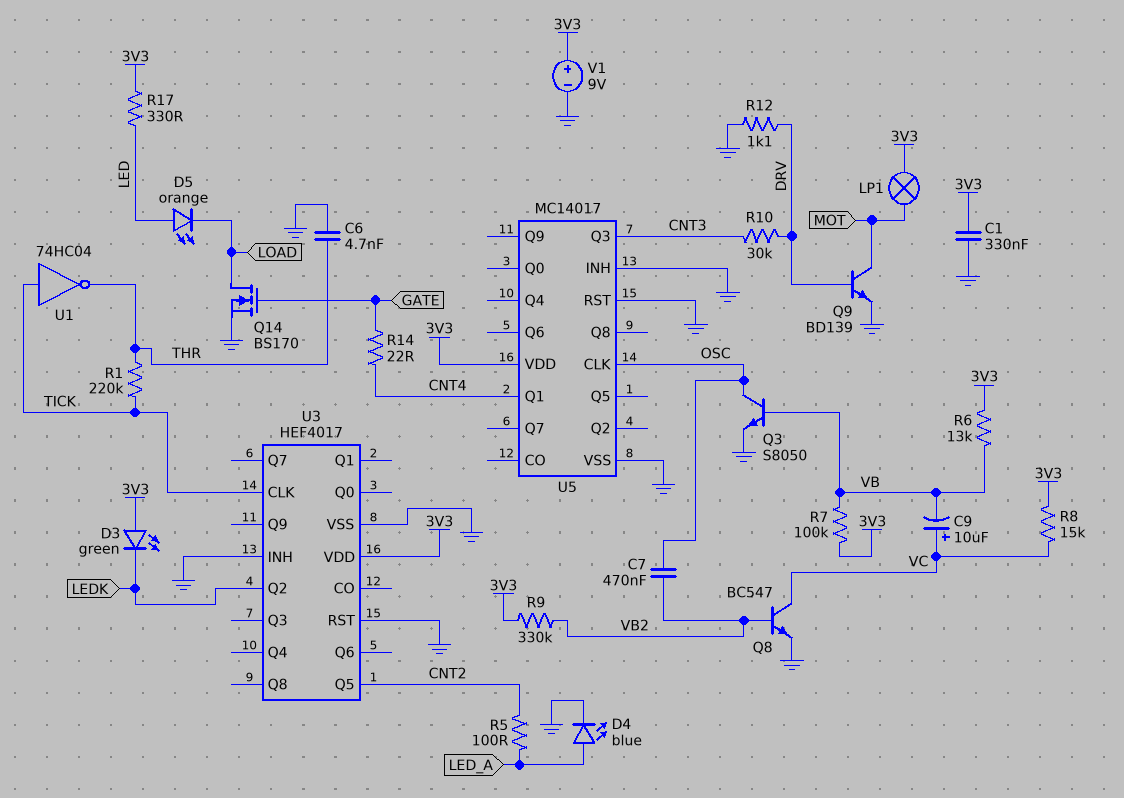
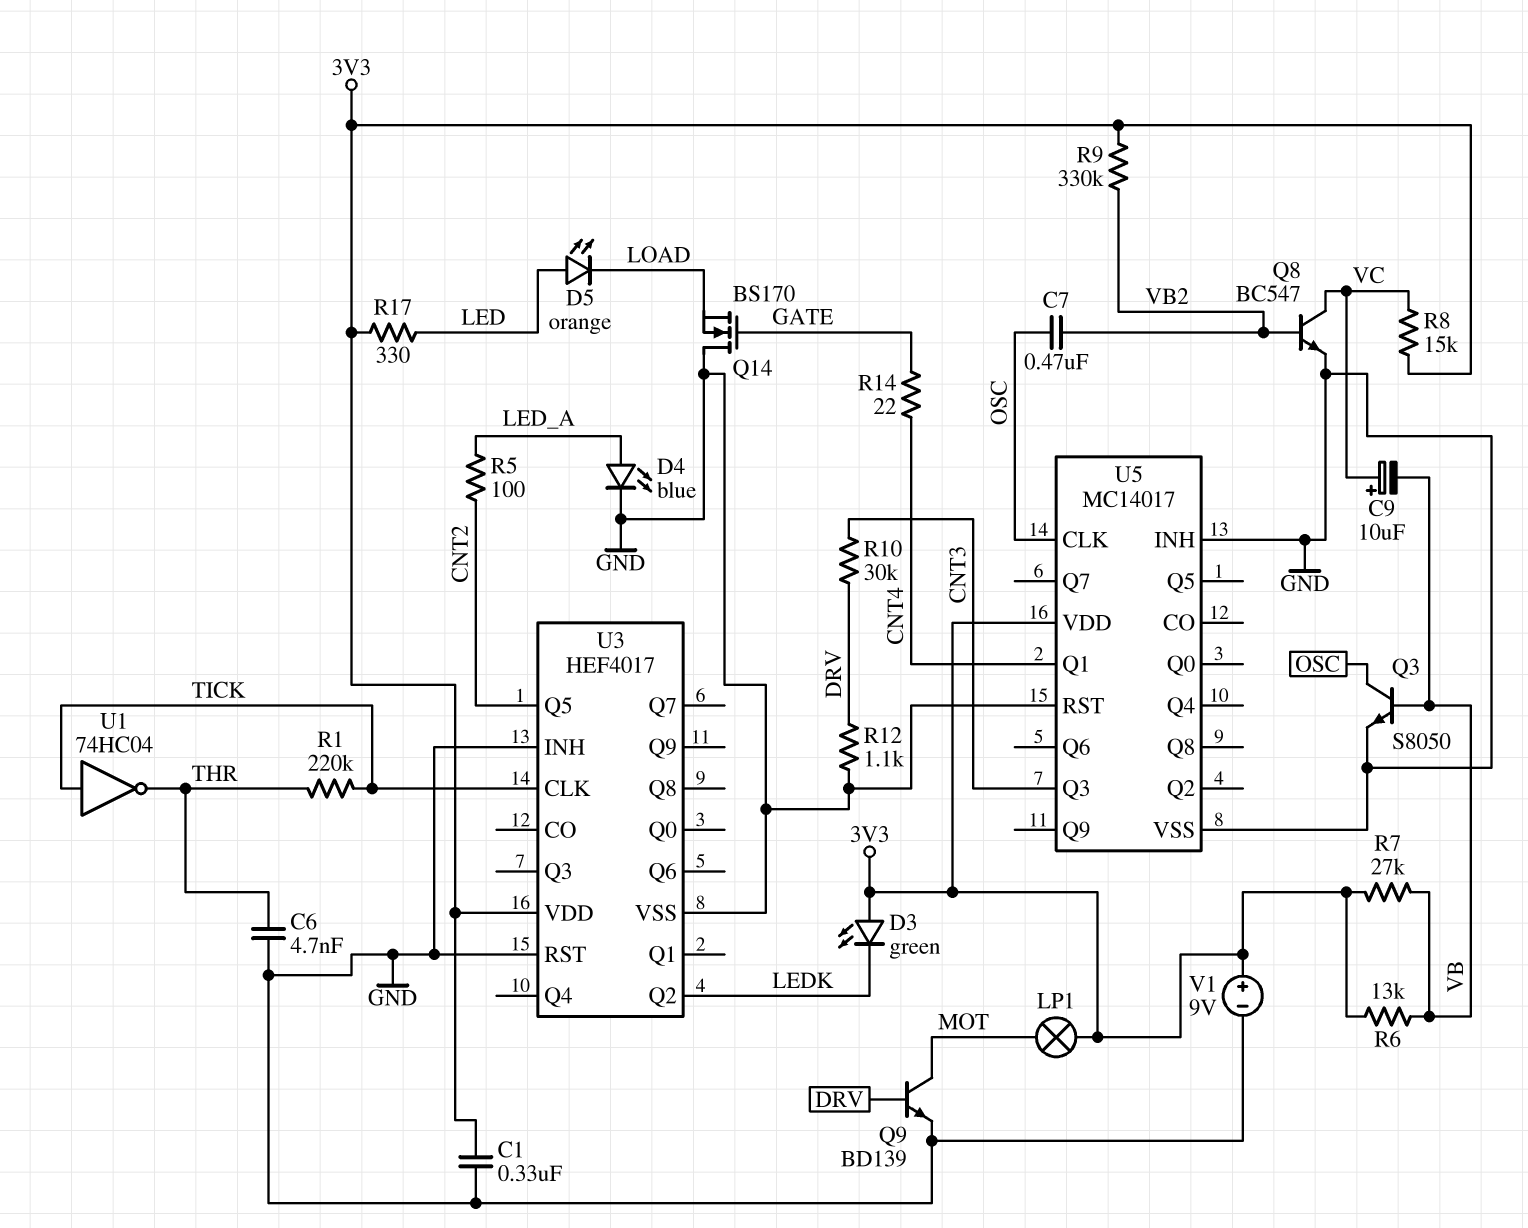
Q14: NMOS BS170 (G GATE, D LOAD, S GND) -> NMOS BS170 (G GATE, D GND, S LOAD)
R7: 100k (3V3, VB) -> 27k (3V3, VB)

